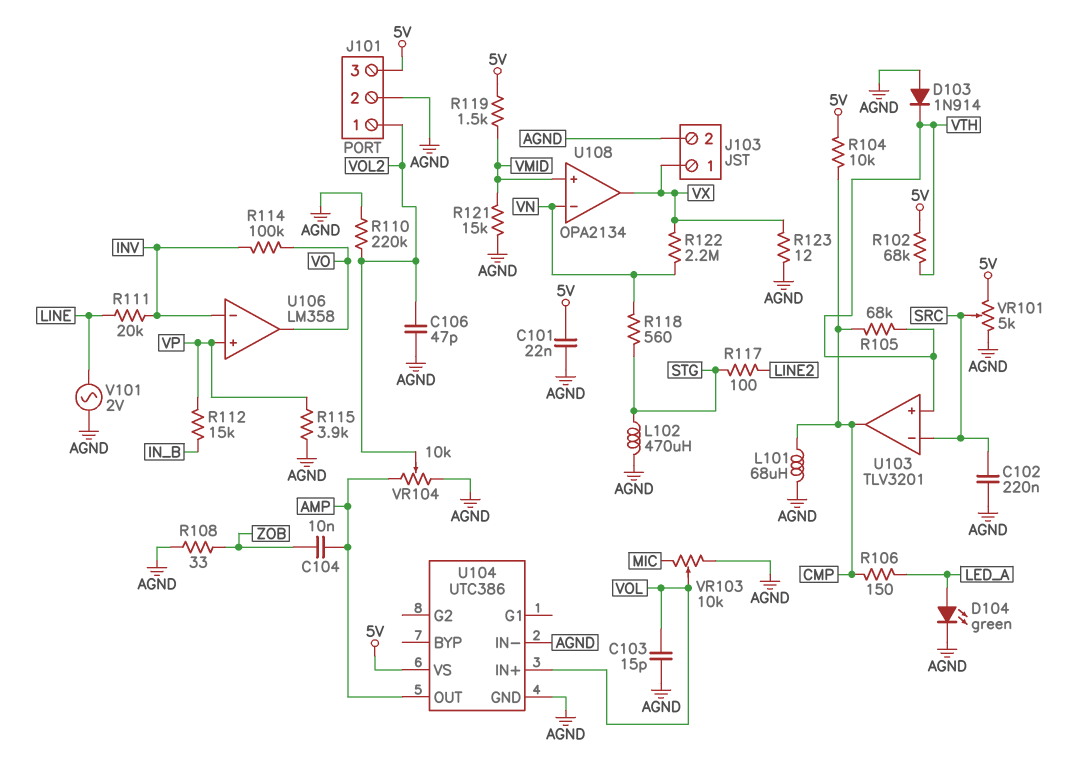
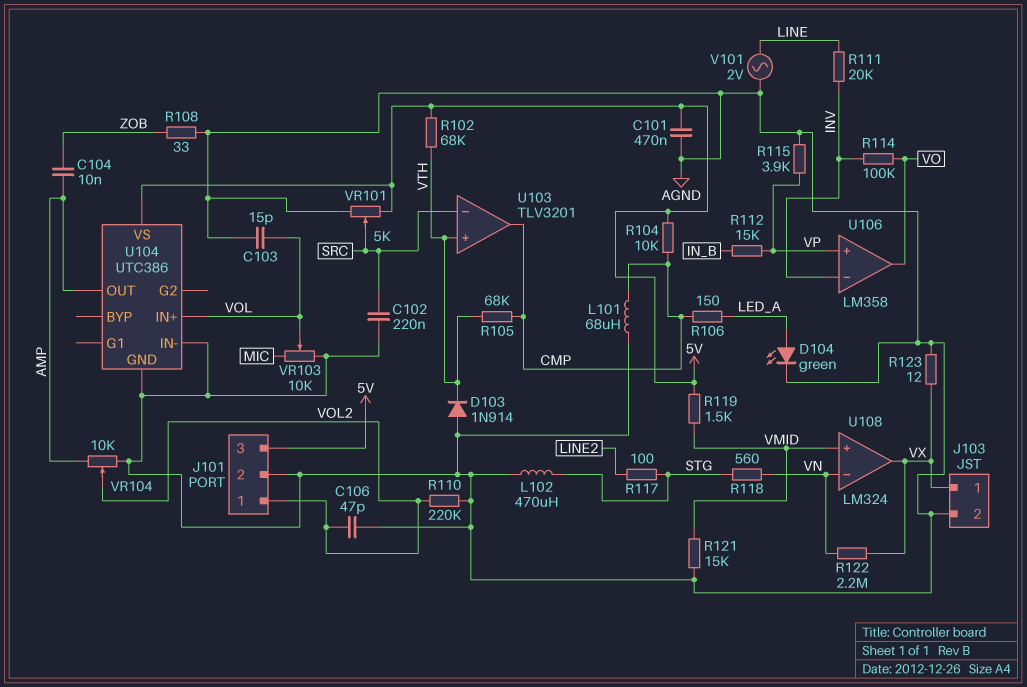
C101: 22nF (5V, AGND) -> 470nF (5V, AGND)
U108: OPA2134 -> LM324

